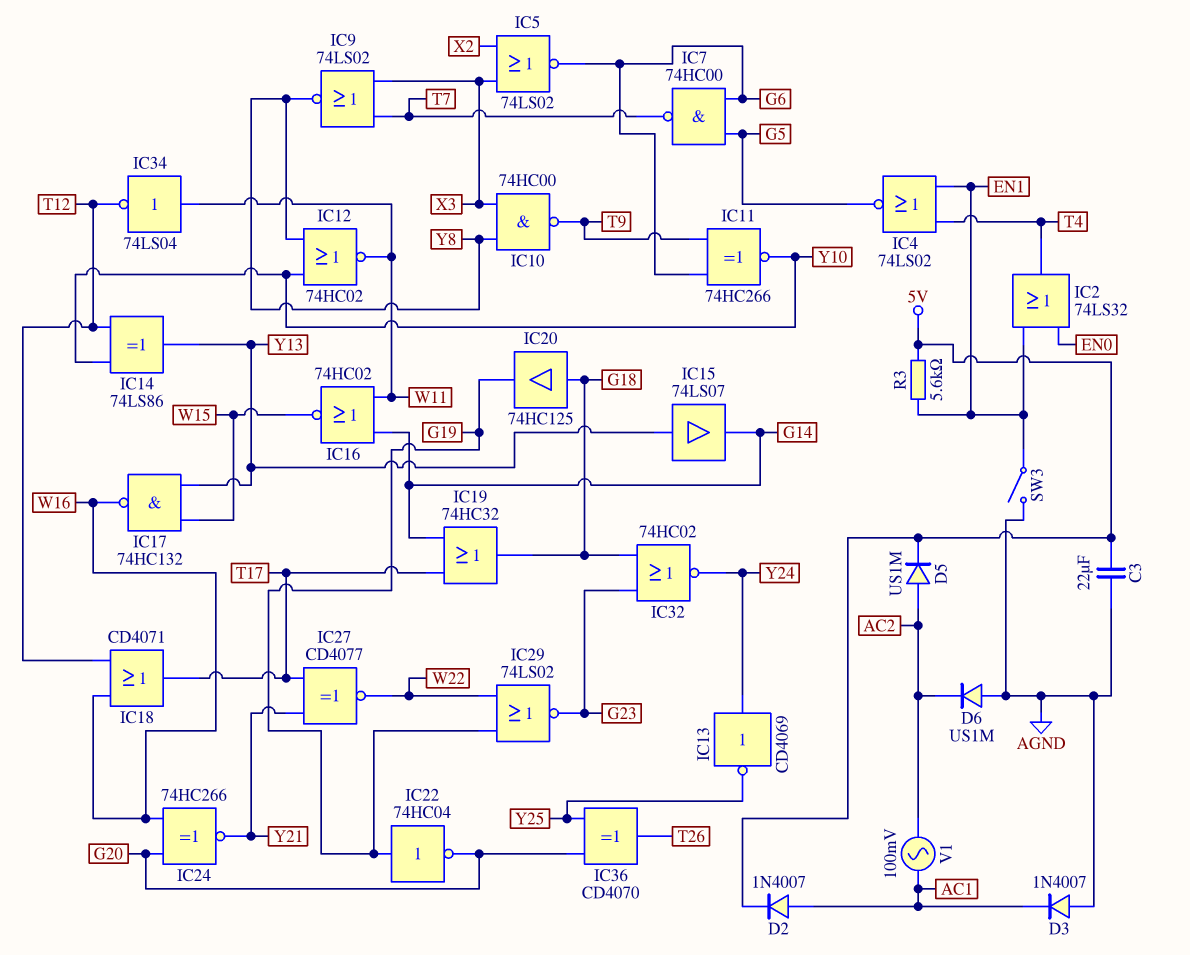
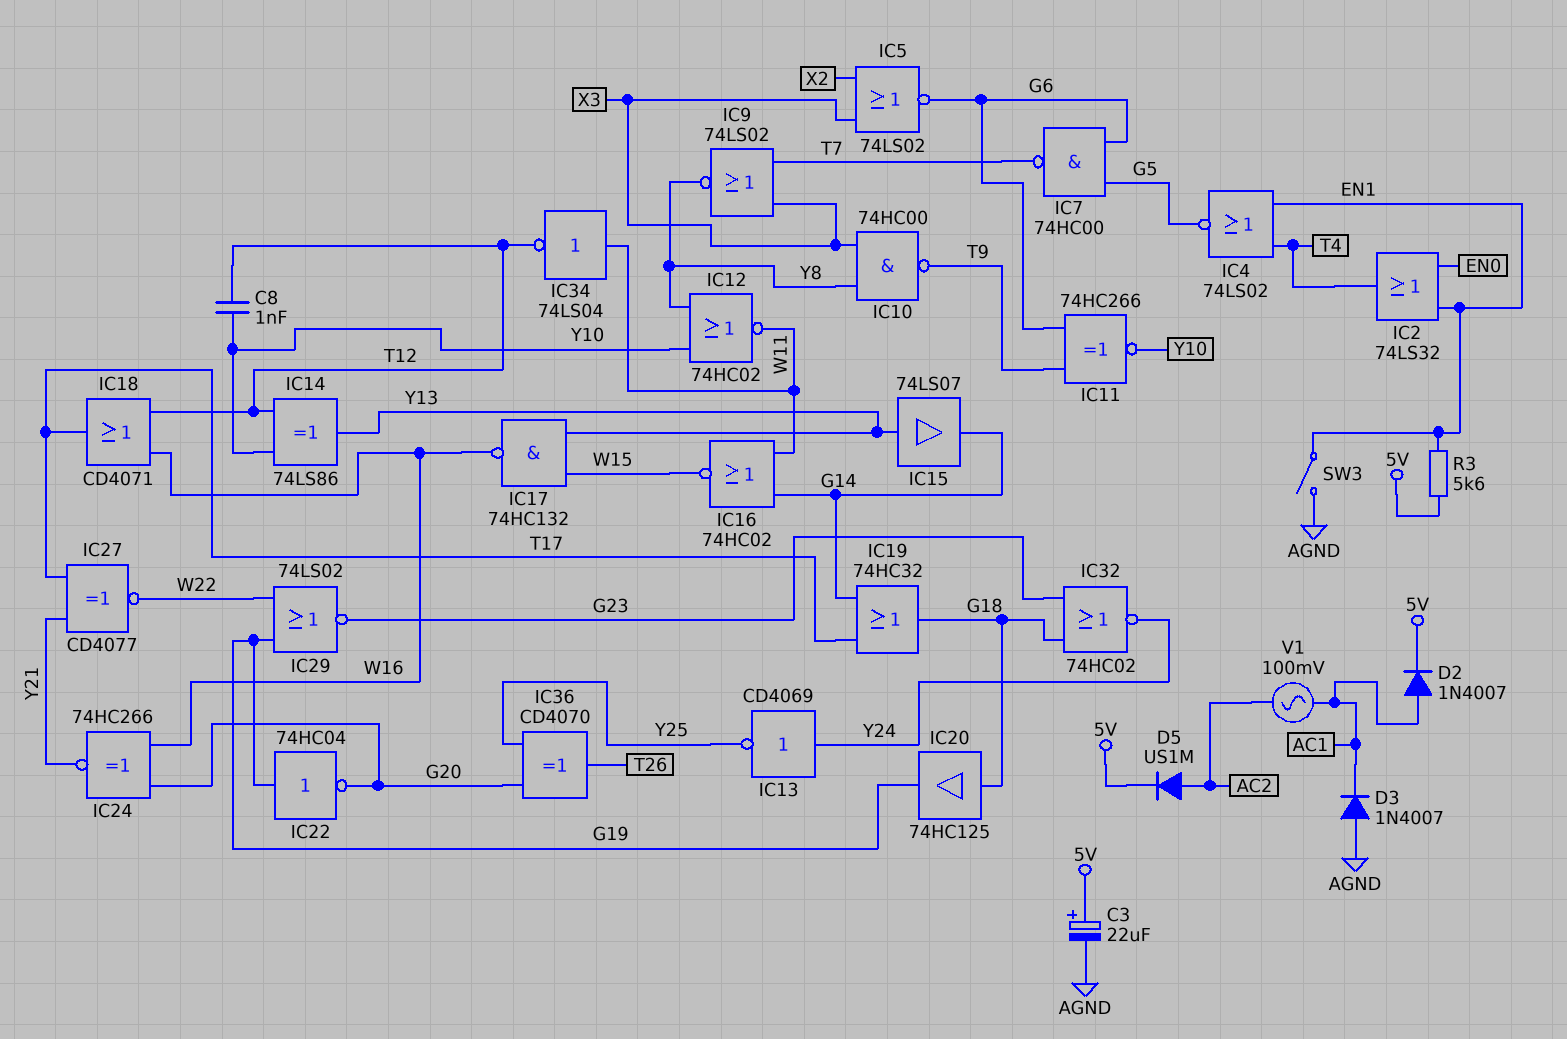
C3: 22uF (5V, AGND) -> 22uF (plus 5V, minus AGND)
C8: none -> 1nF (T12, Y10)
D6: diode US1M (A AGND, K AC2) -> none

